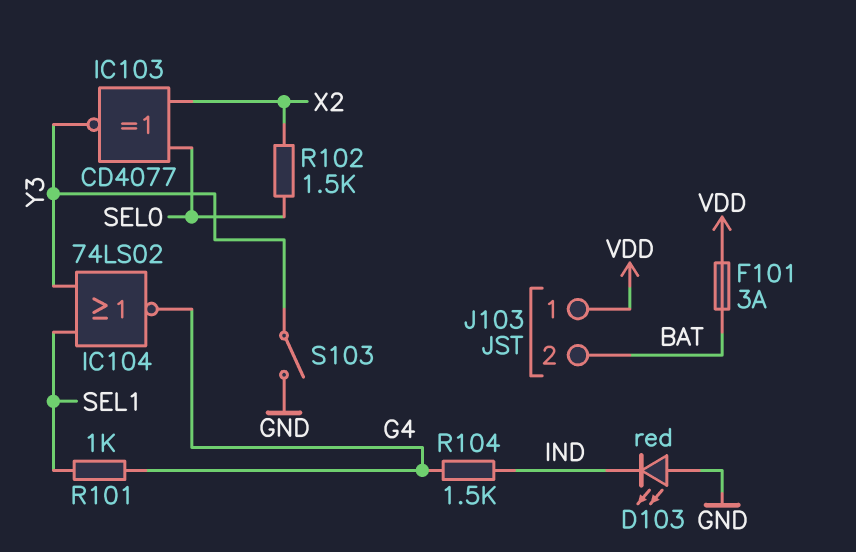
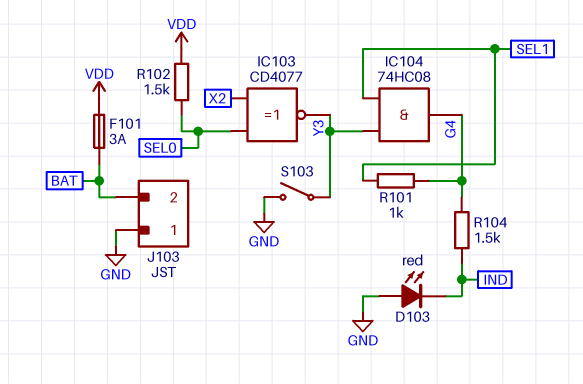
IC104: NOR 74LS02 (in SEL1, in Y3, out G4) -> AND 74HC08 (in SEL1, in Y3, out G4)
J103 pin 1: VDD -> GND
R102: 1.5k (SEL0, X2) -> 1.5k (SEL0, VDD)

